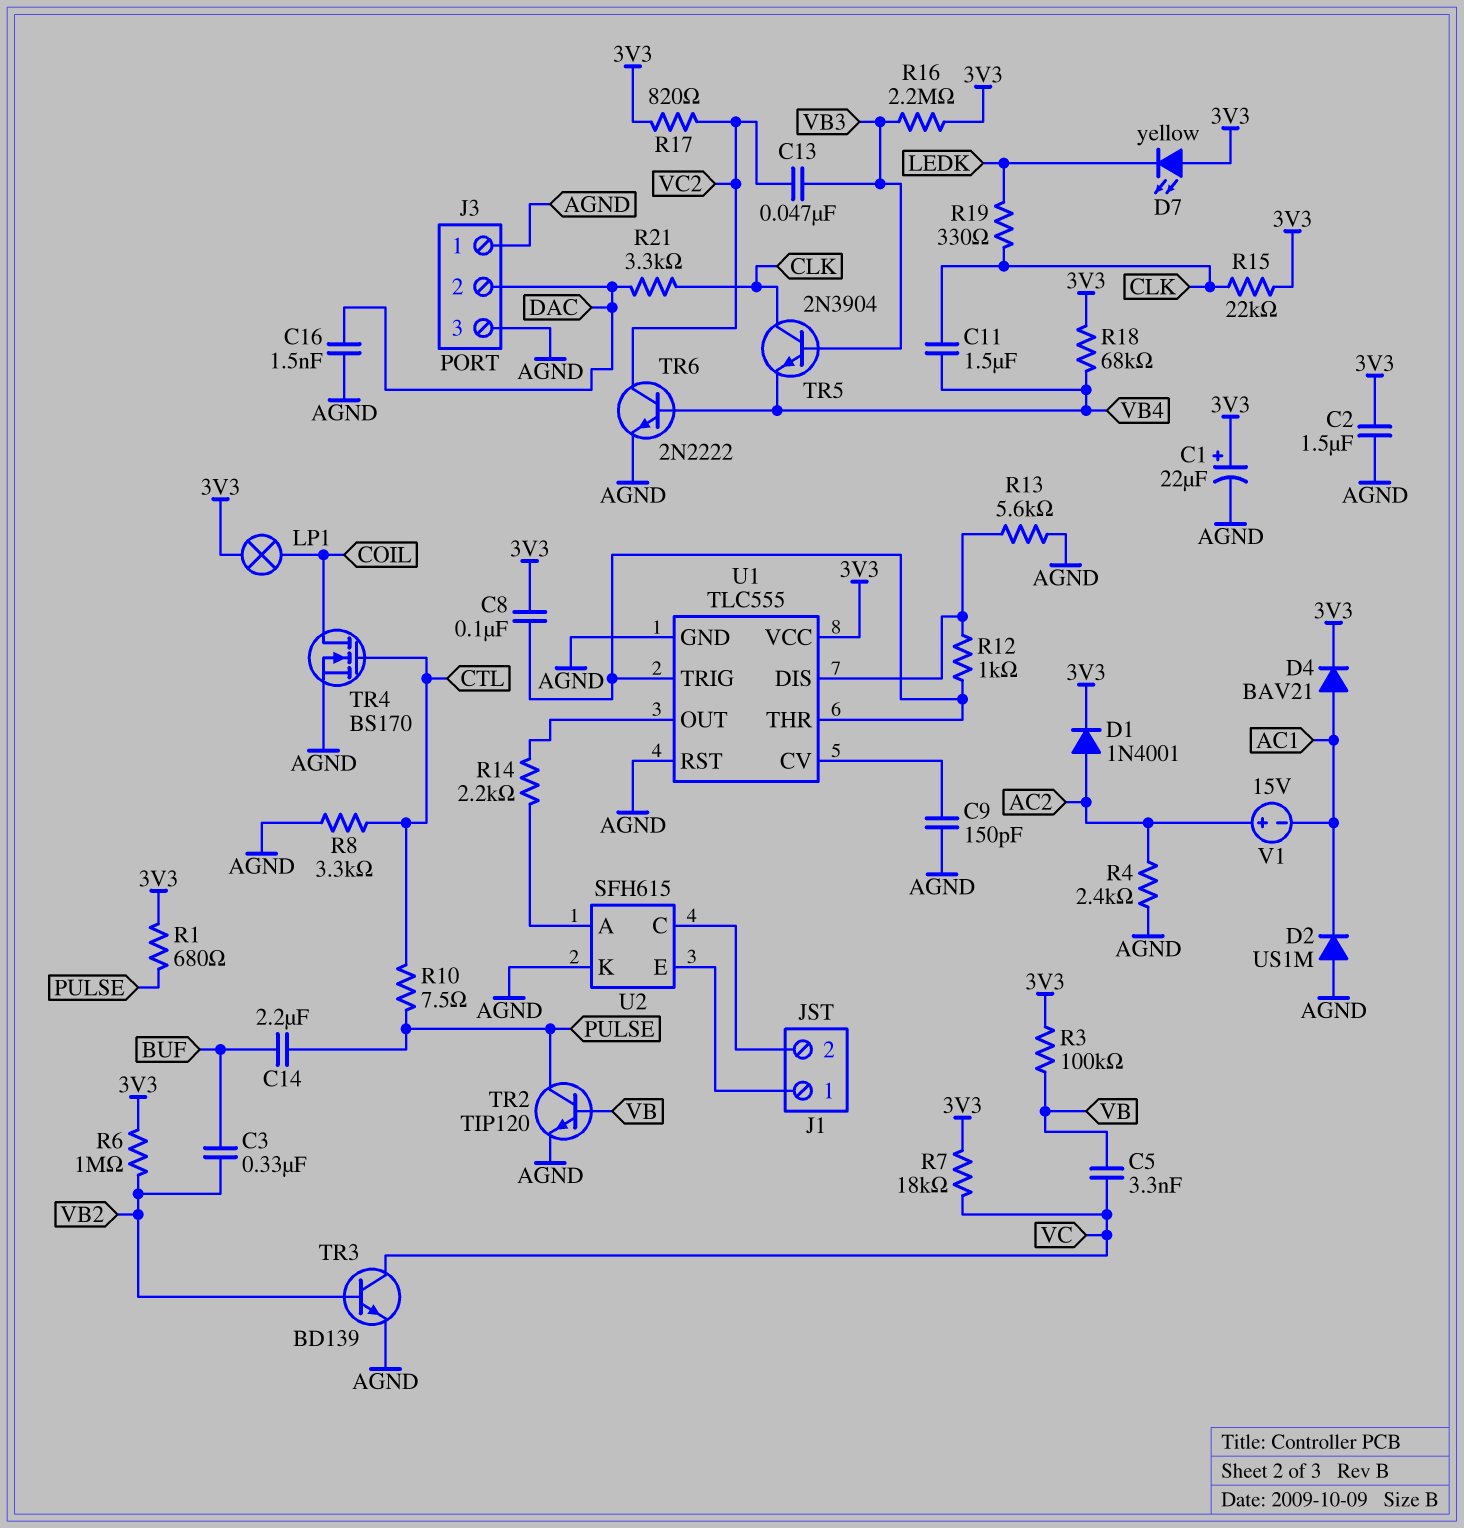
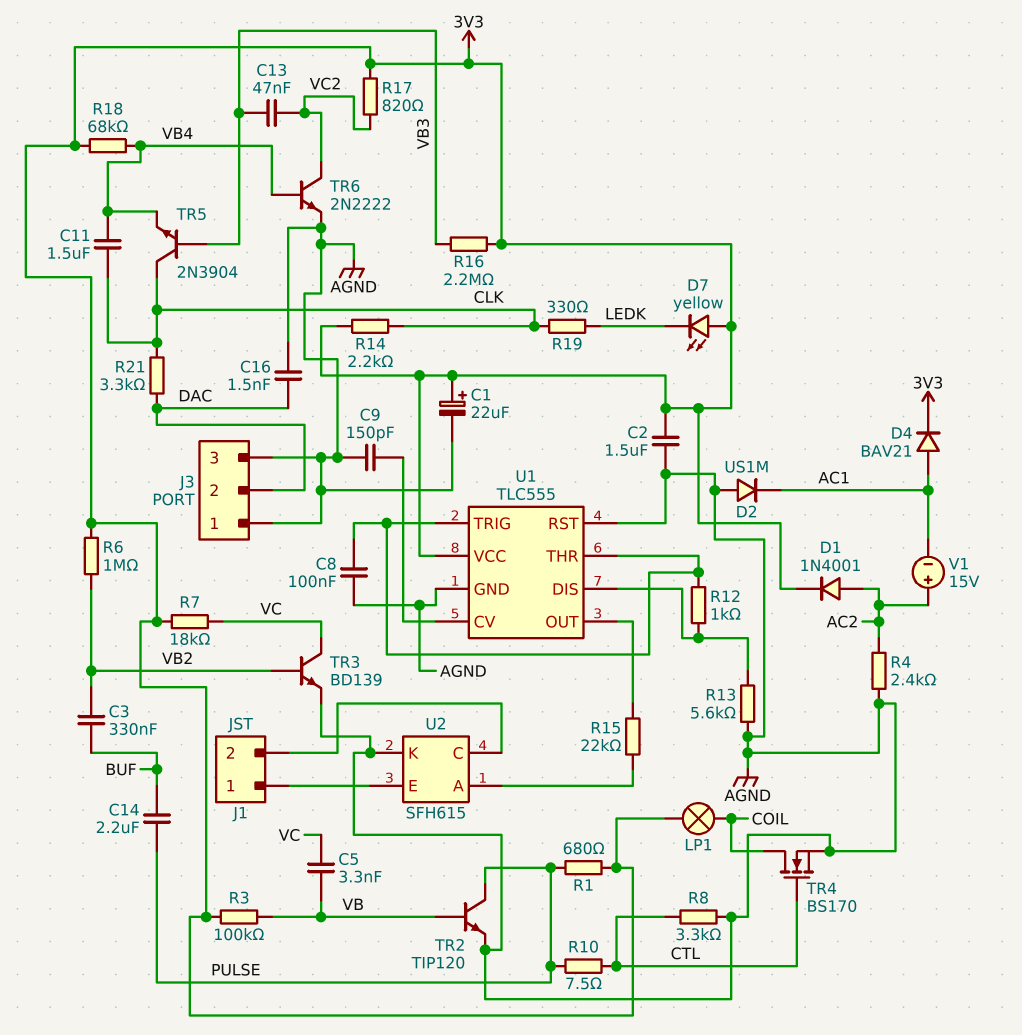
C8: 100nF (3V3, U1/THR) -> 100nF (AGND, U1/THR)
R14: 2.2k (U1/OUT, U2/A) -> 2.2k (3V3, CLK)
R15: 22k (3V3, CLK) -> 22k (U1/OUT, U2/A)

